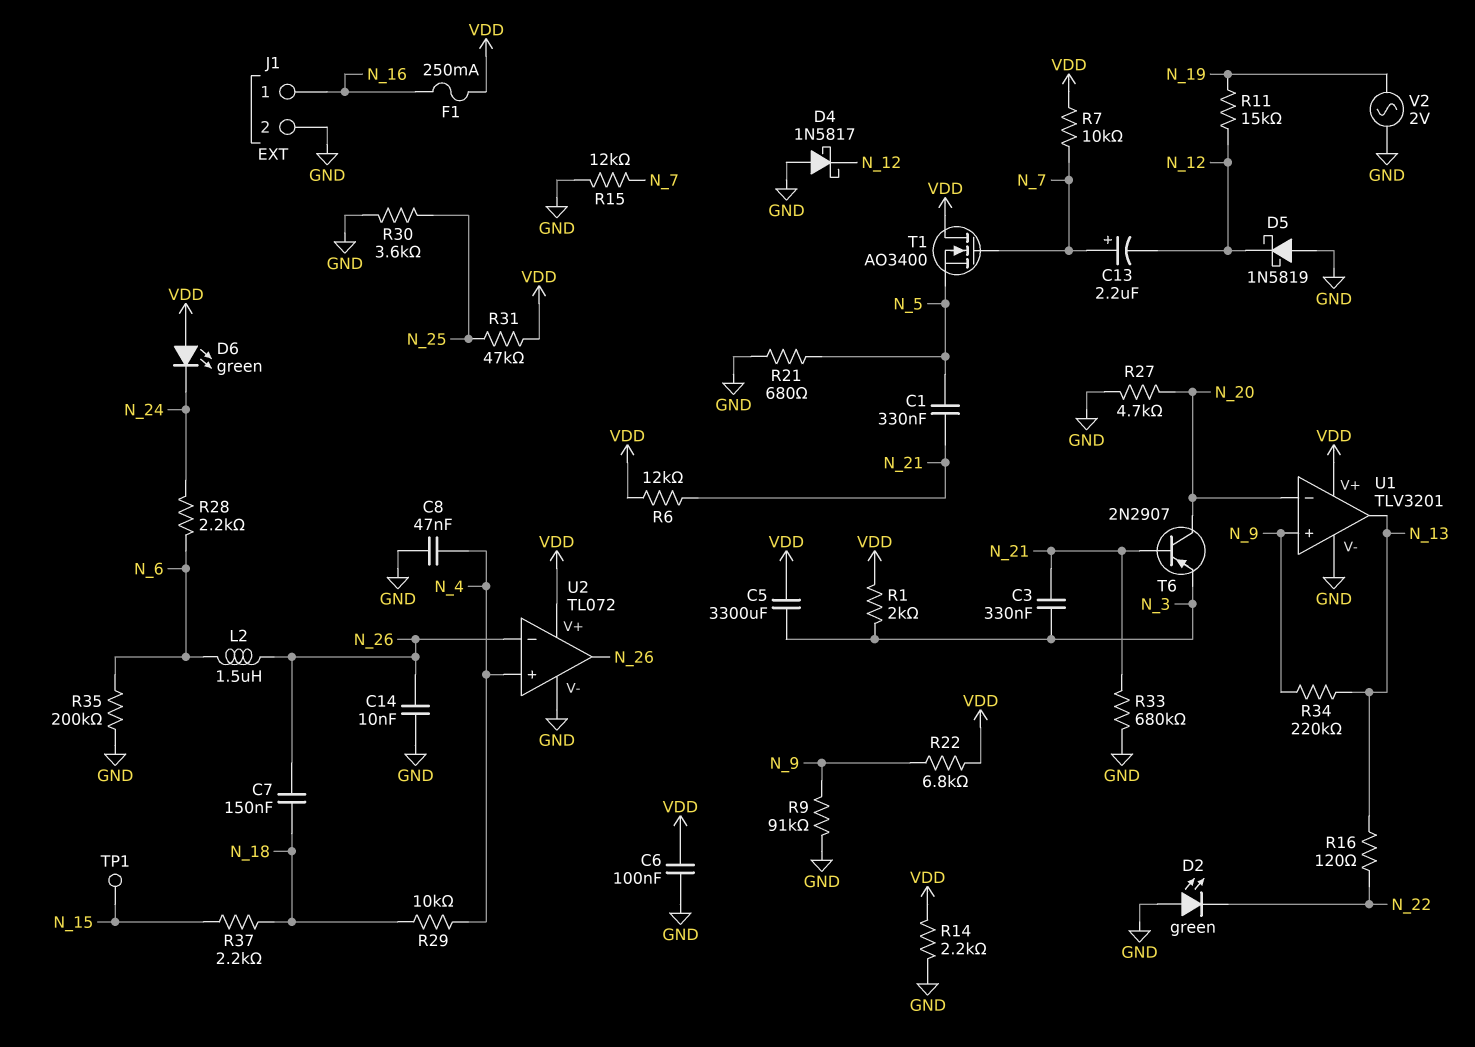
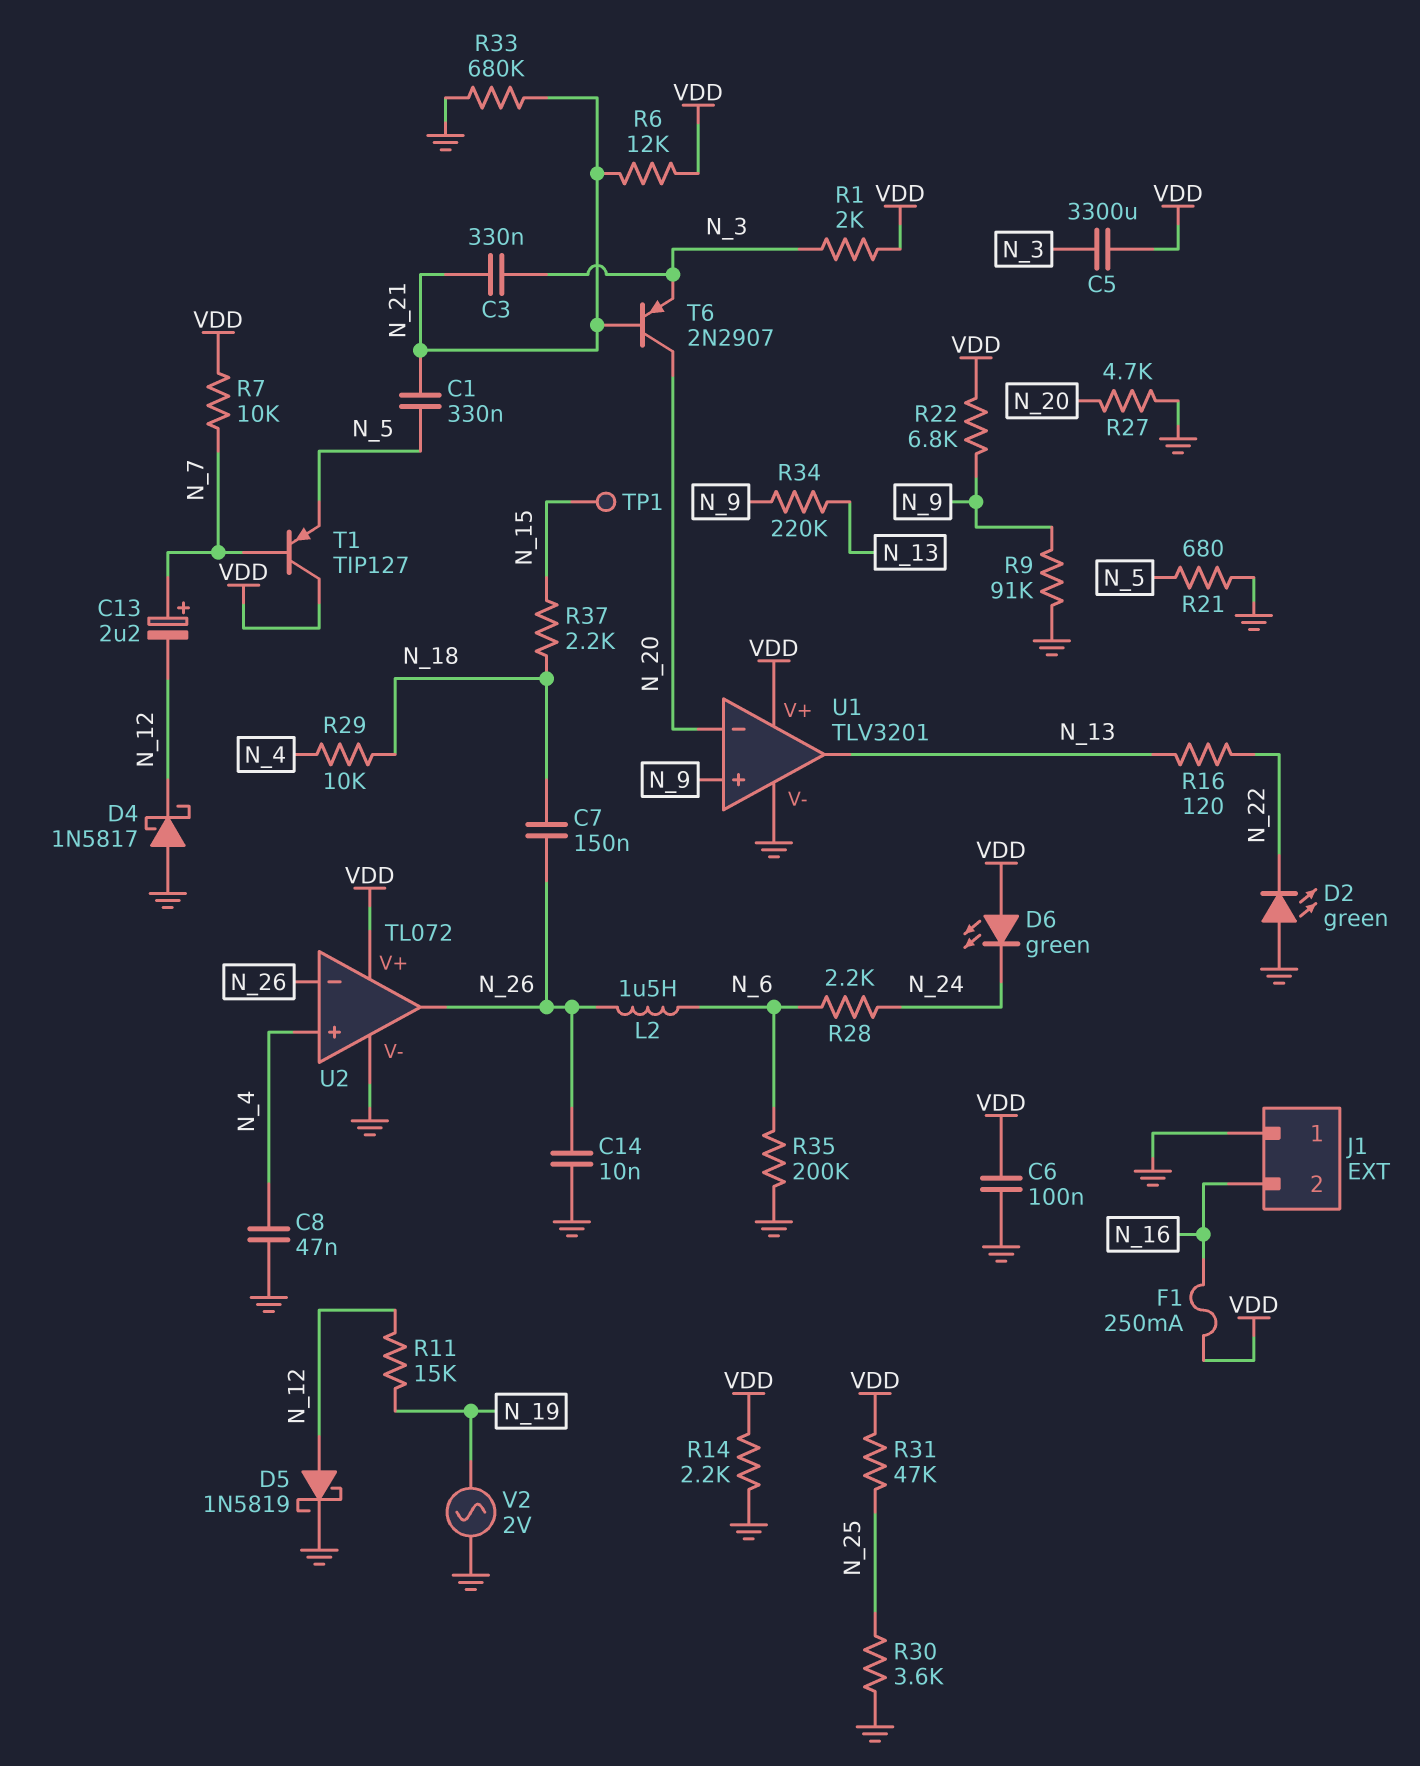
D5: schottky 1N5819 (A GND, K N_12) -> schottky 1N5819 (A N_12, K GND)
J1 pin 1: N_16 -> GND
J1 pin 2: GND -> N_16
R15: 12k (GND, N_7) -> none
T1: NMOS AO3400 (G N_7, D VDD, S N_5) -> PNP TIP127 (B N_7, C VDD, E N_5)

